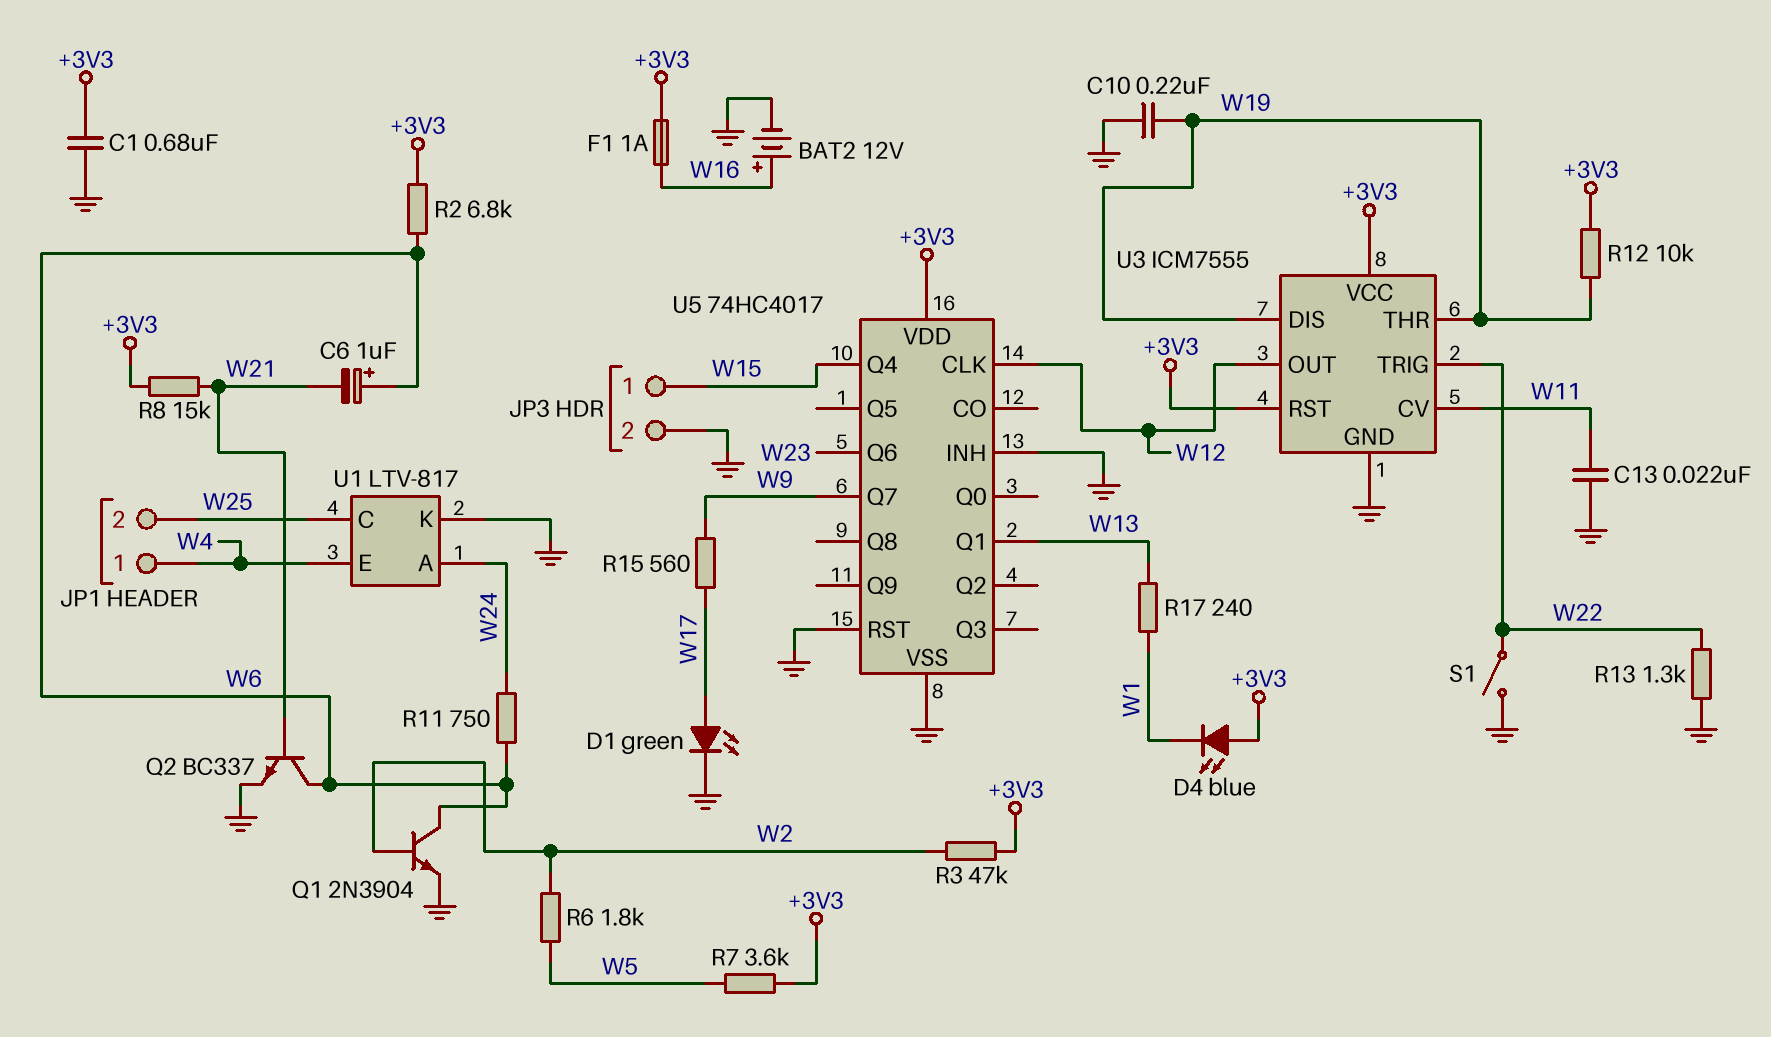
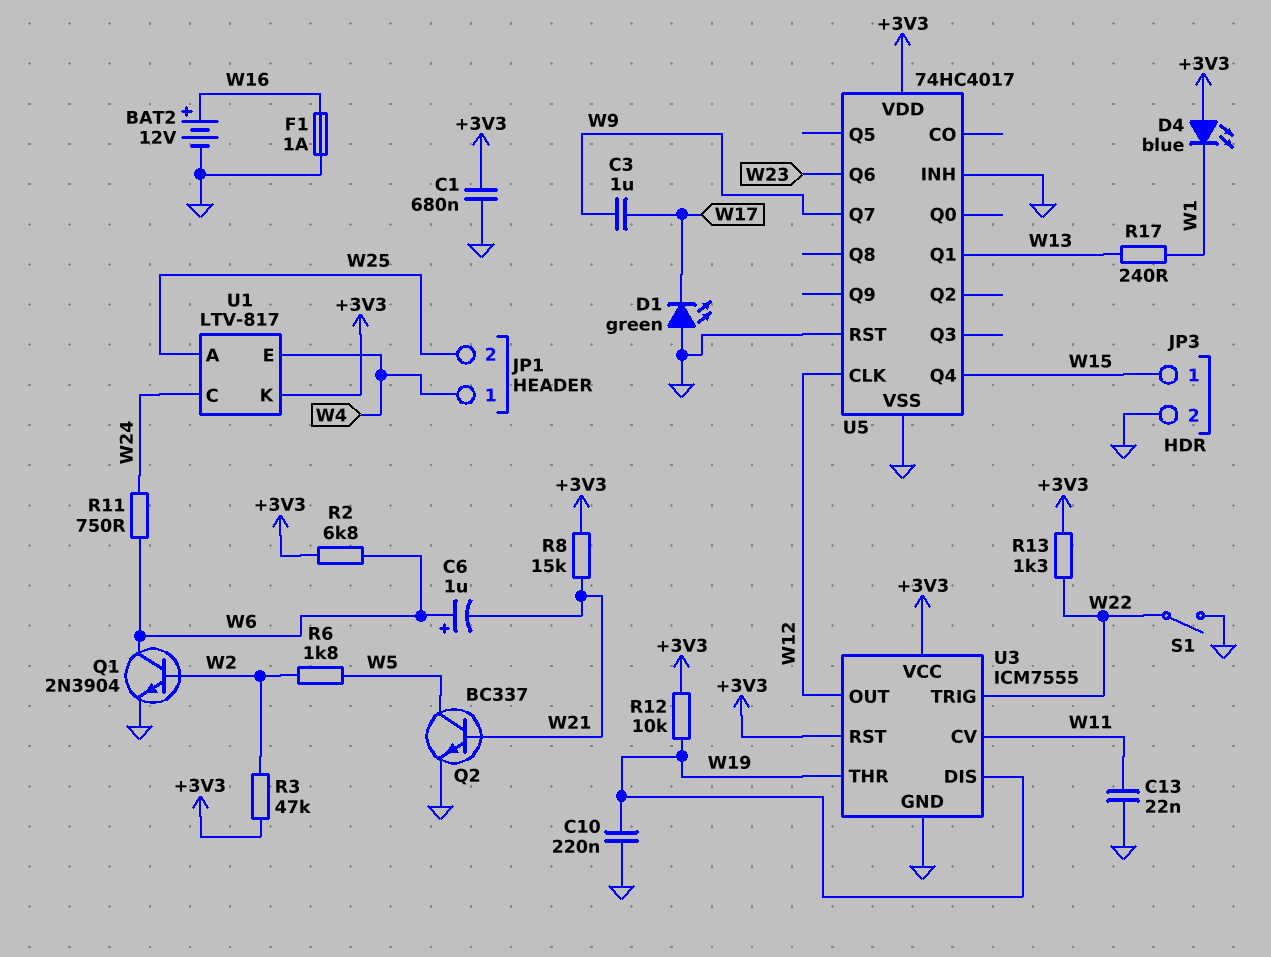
C3: none -> 1uF (W9, W17)
D1: LED green (A W17, K GND) -> LED green (A GND, K W17)
F1: 1A (+3V3, W16) -> 1A (GND, W16)
Q2: NPN BC337 (B W21, C W6, E GND) -> NPN BC337 (B W21, C W5, E GND)
R7: 3.6k (+3V3, W5) -> none
R13: 1.3k (GND, W22) -> 1.3k (+3V3, W22)
R15: 560 (W9, W17) -> none
U1 pin A: W24 -> W25
U1 pin C: W25 -> W24
U1 pin K: GND -> +3V3

